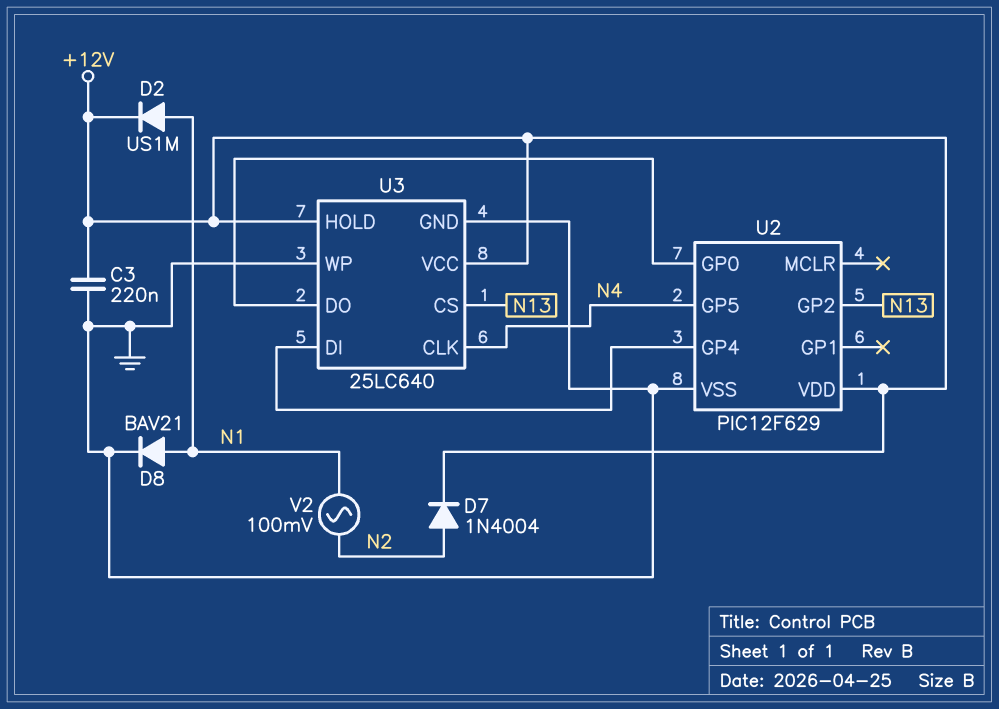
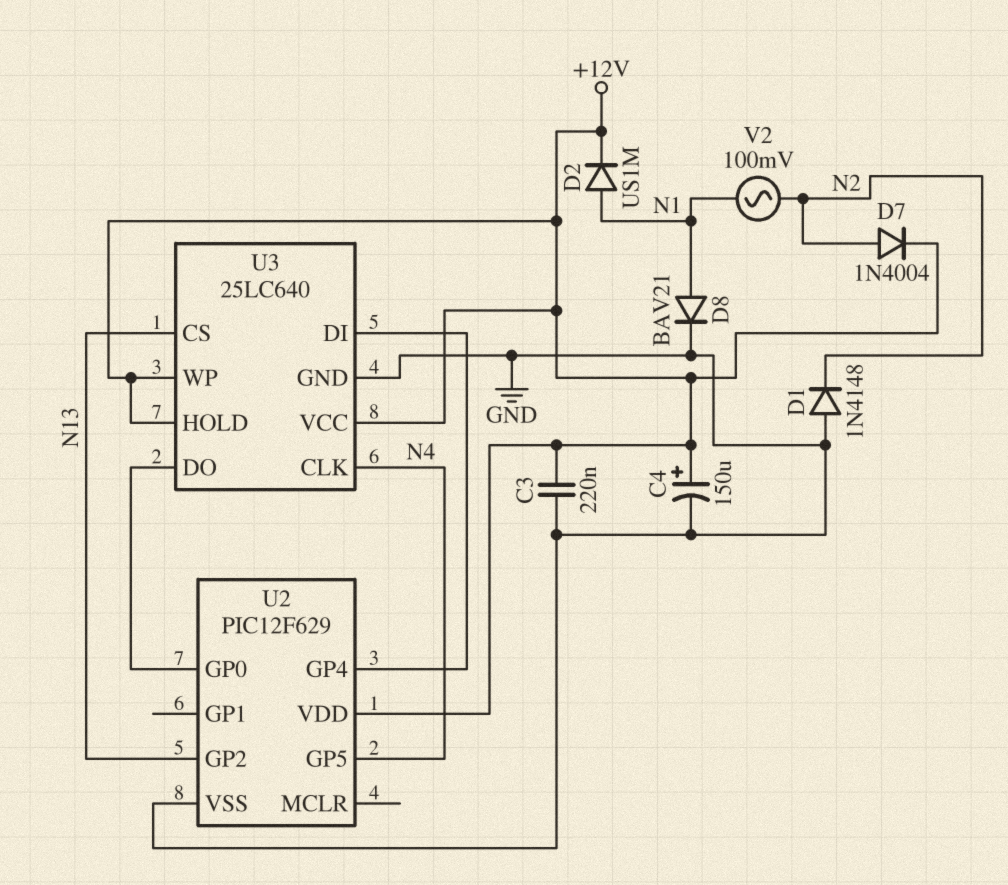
C4: none -> 150uF (plus +12V, minus GND)
D1: none -> diode 1N4148 (A GND, K N2)
U3 pin WP: GND -> +12V

